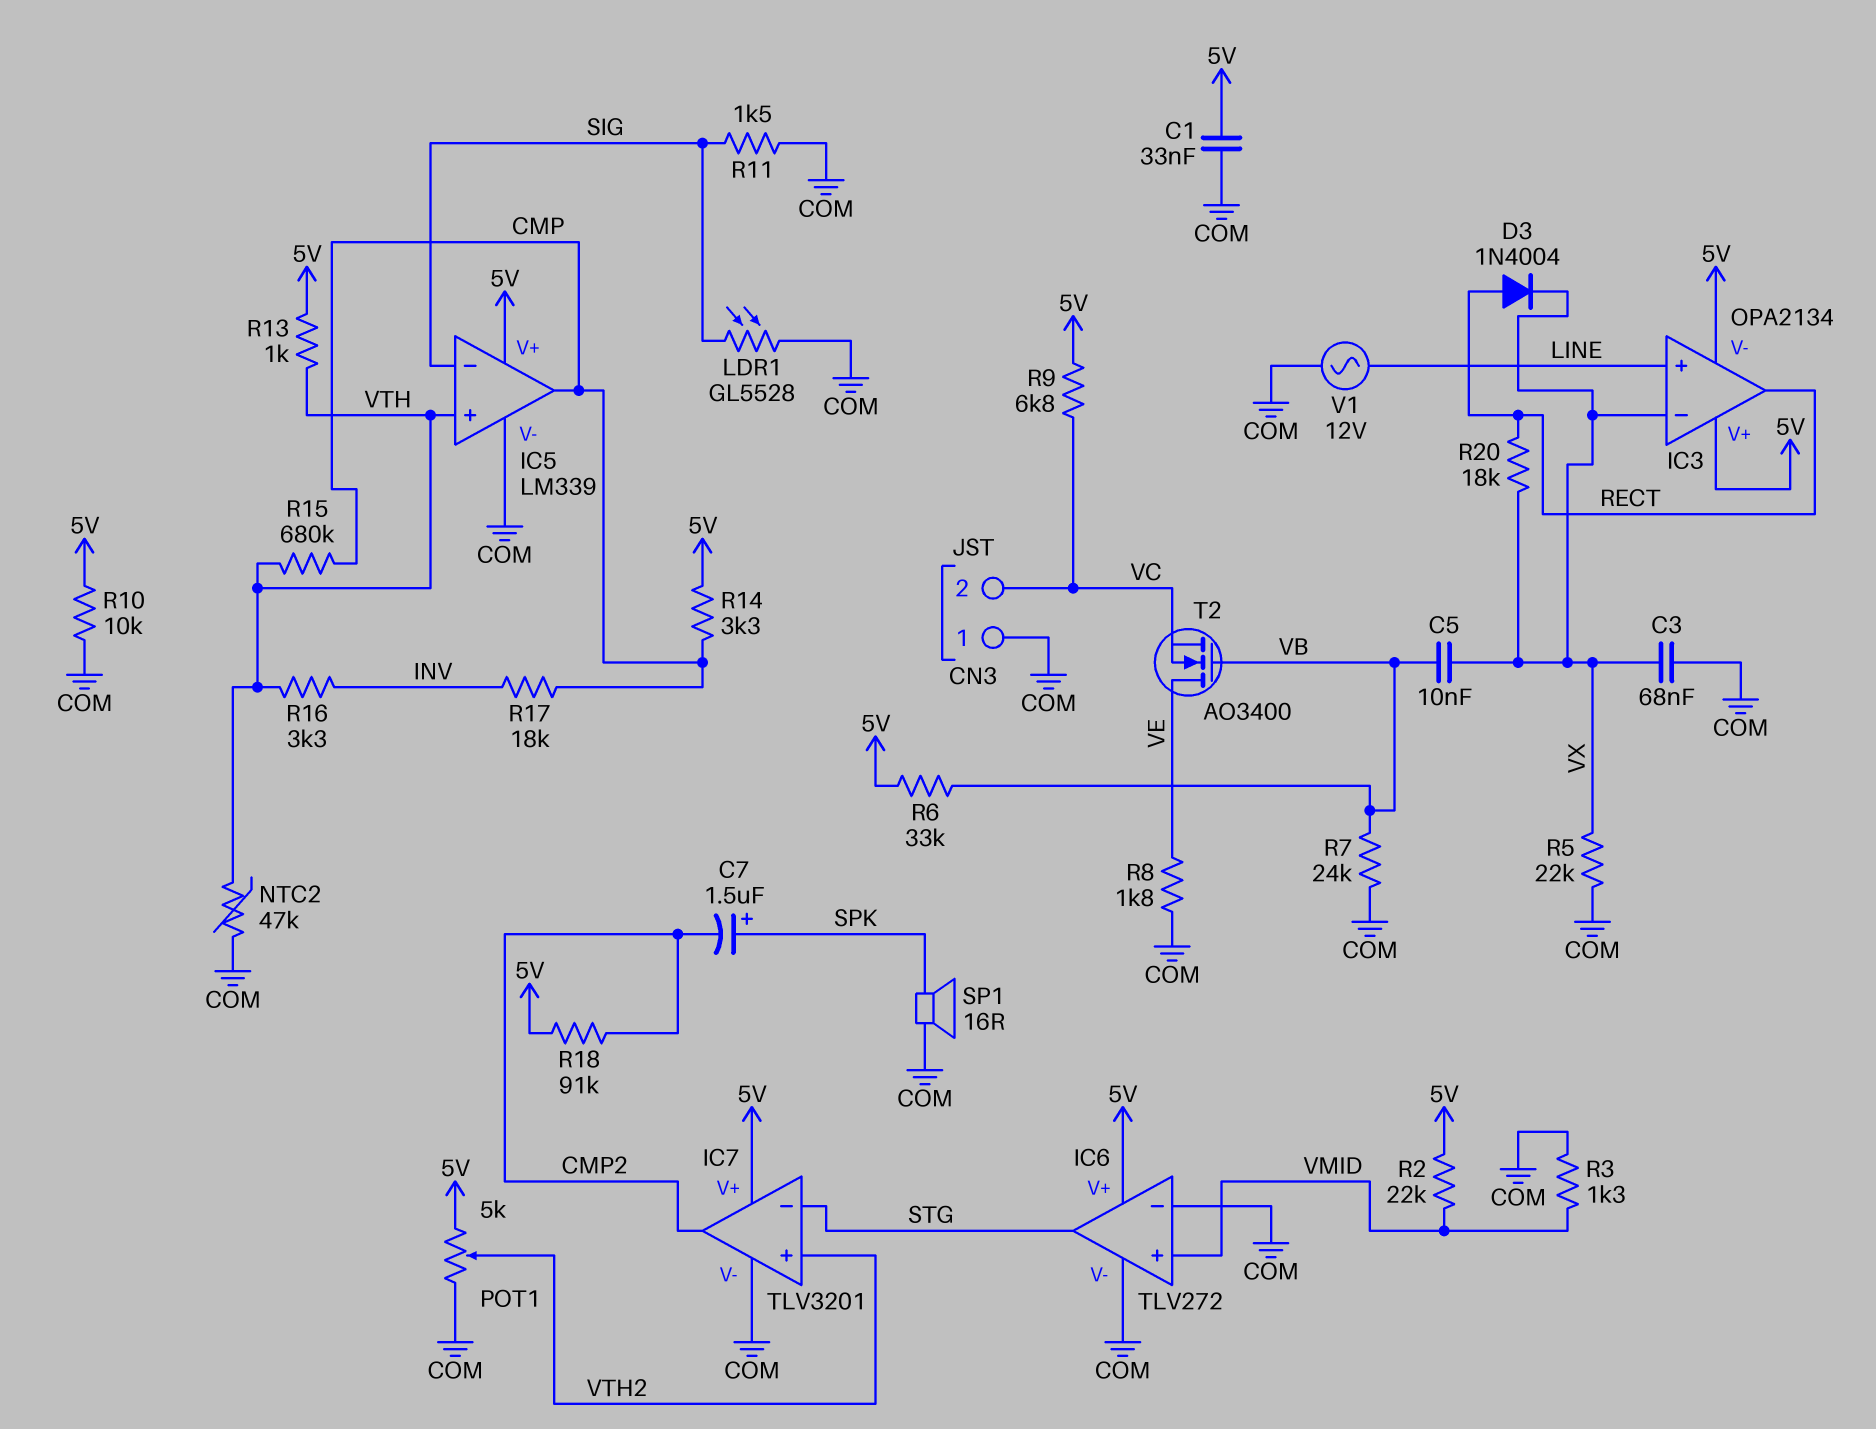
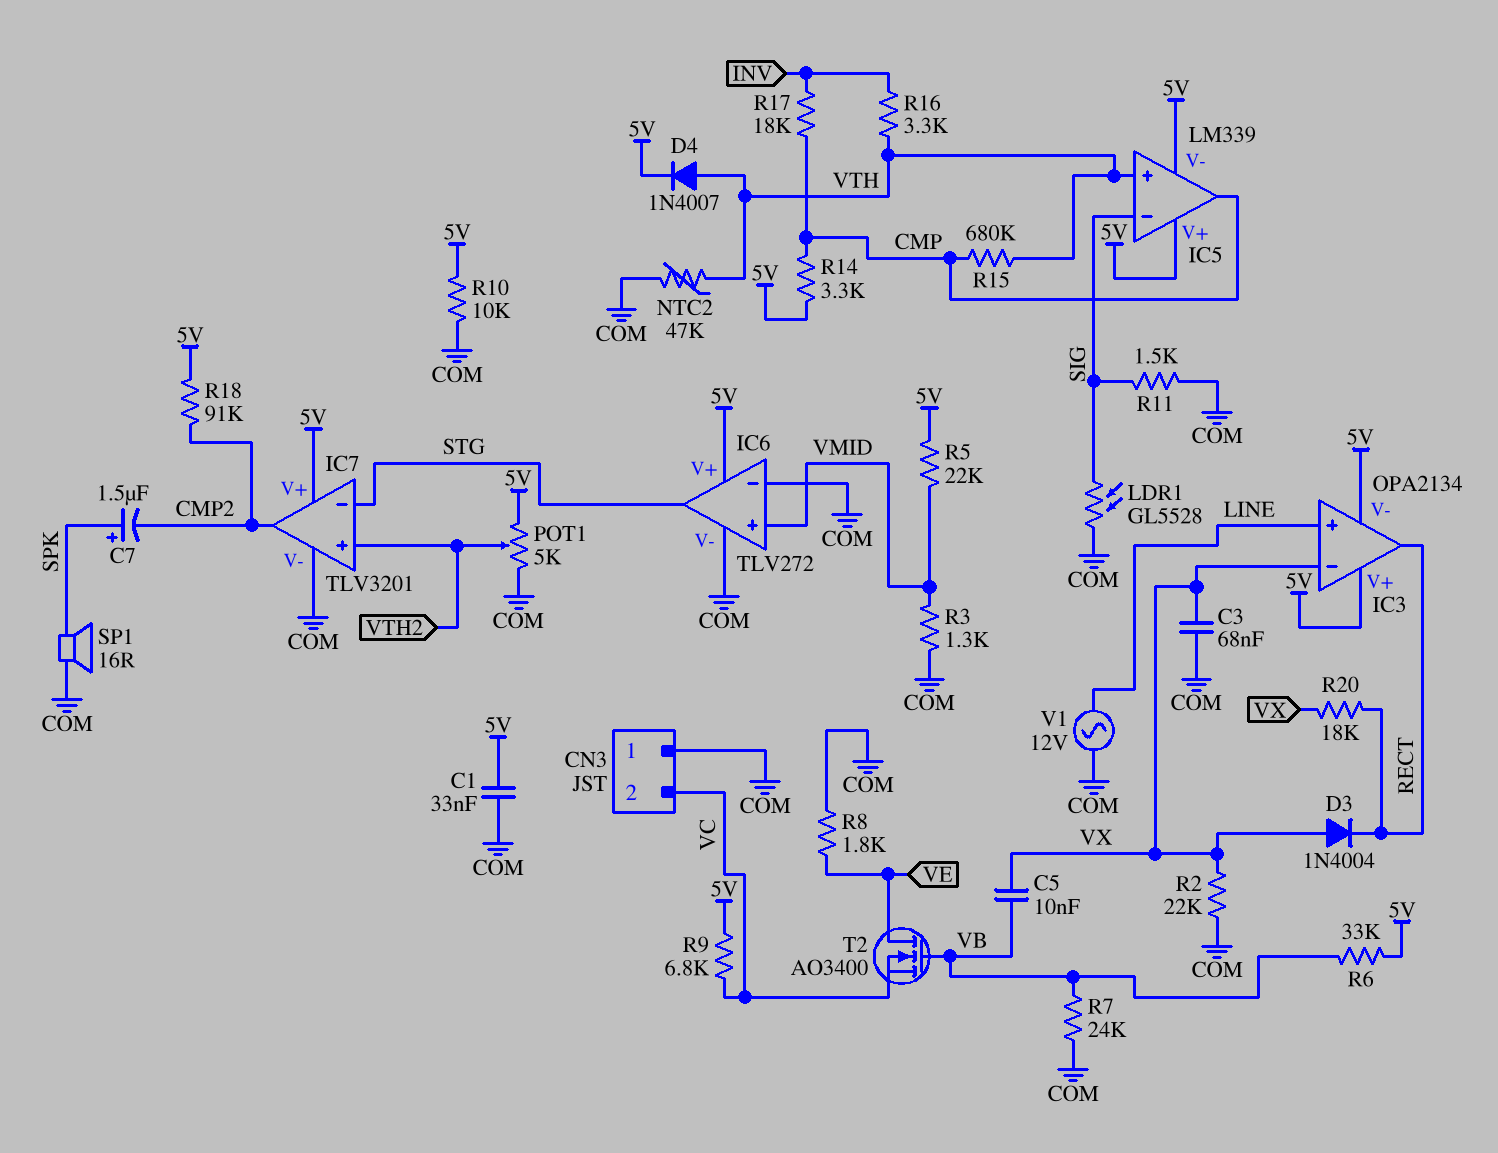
D3: diode 1N4004 (A RECT, K VX) -> diode 1N4004 (A VX, K RECT)
D4: none -> diode 1N4007 (A VTH, K 5V)
IC5 pin V-: COM -> 5V
R2: 22k (5V, VMID) -> 22k (COM, VX)
R5: 22k (COM, VX) -> 22k (5V, VMID)
R13: 1k (5V, VTH) -> none

